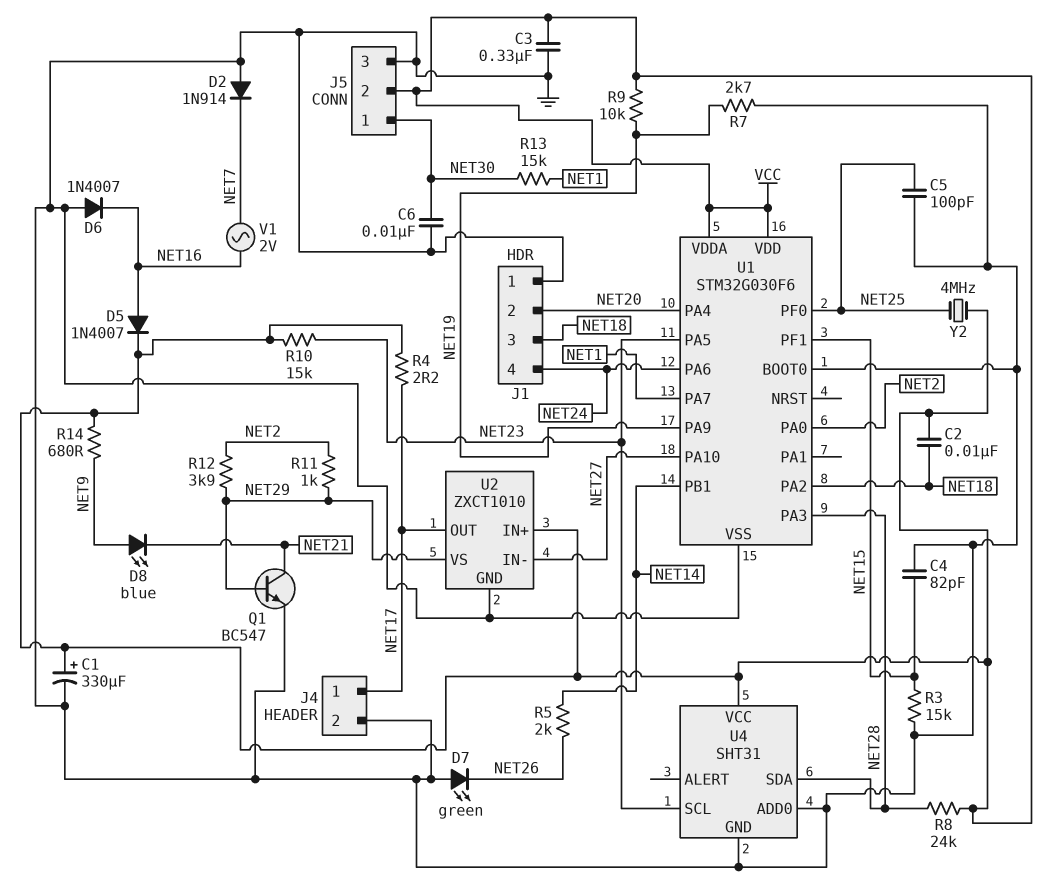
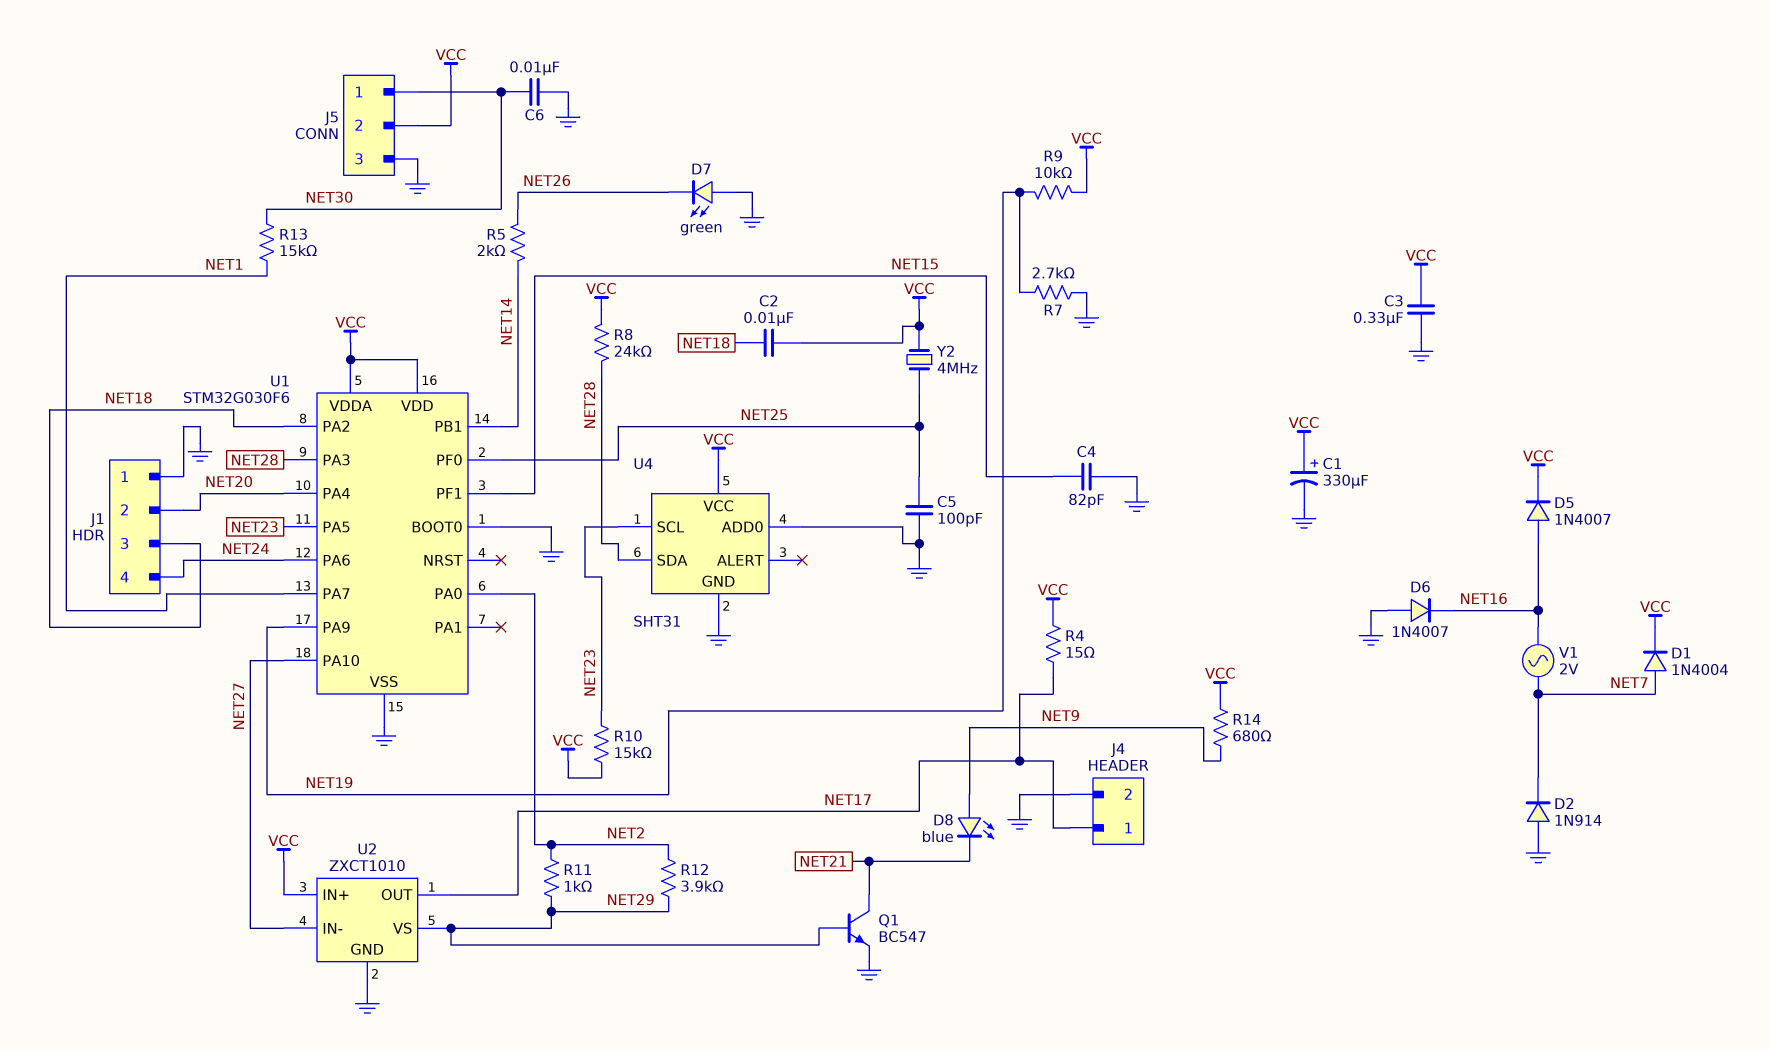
D1: none -> diode 1N4004 (A NET7, K VCC)
R3: 15k (GND, NET15) -> none
R4: 2.2 (NET17, VCC) -> 15 (NET17, VCC)

